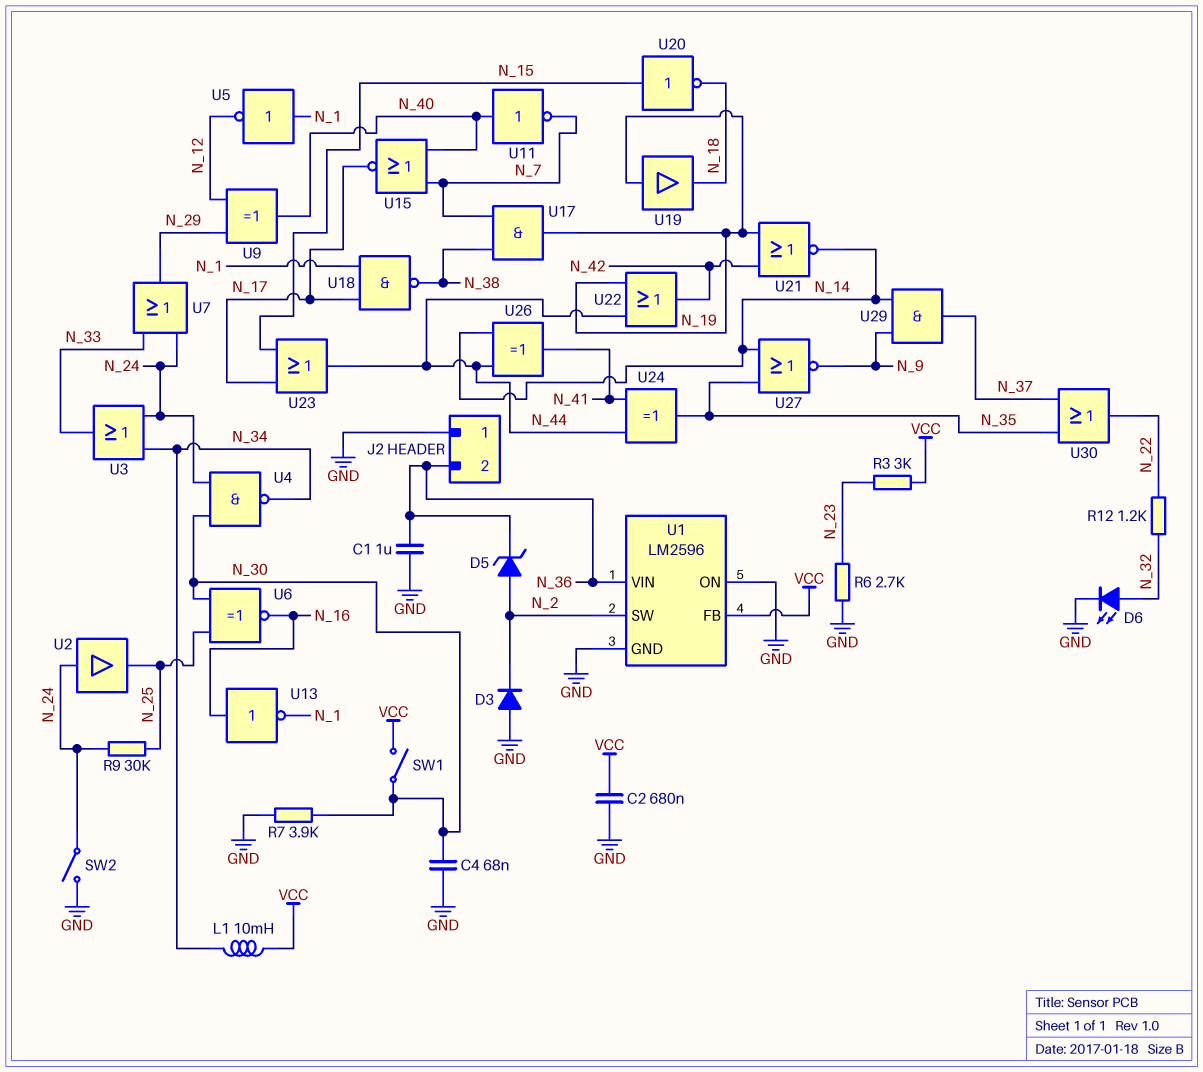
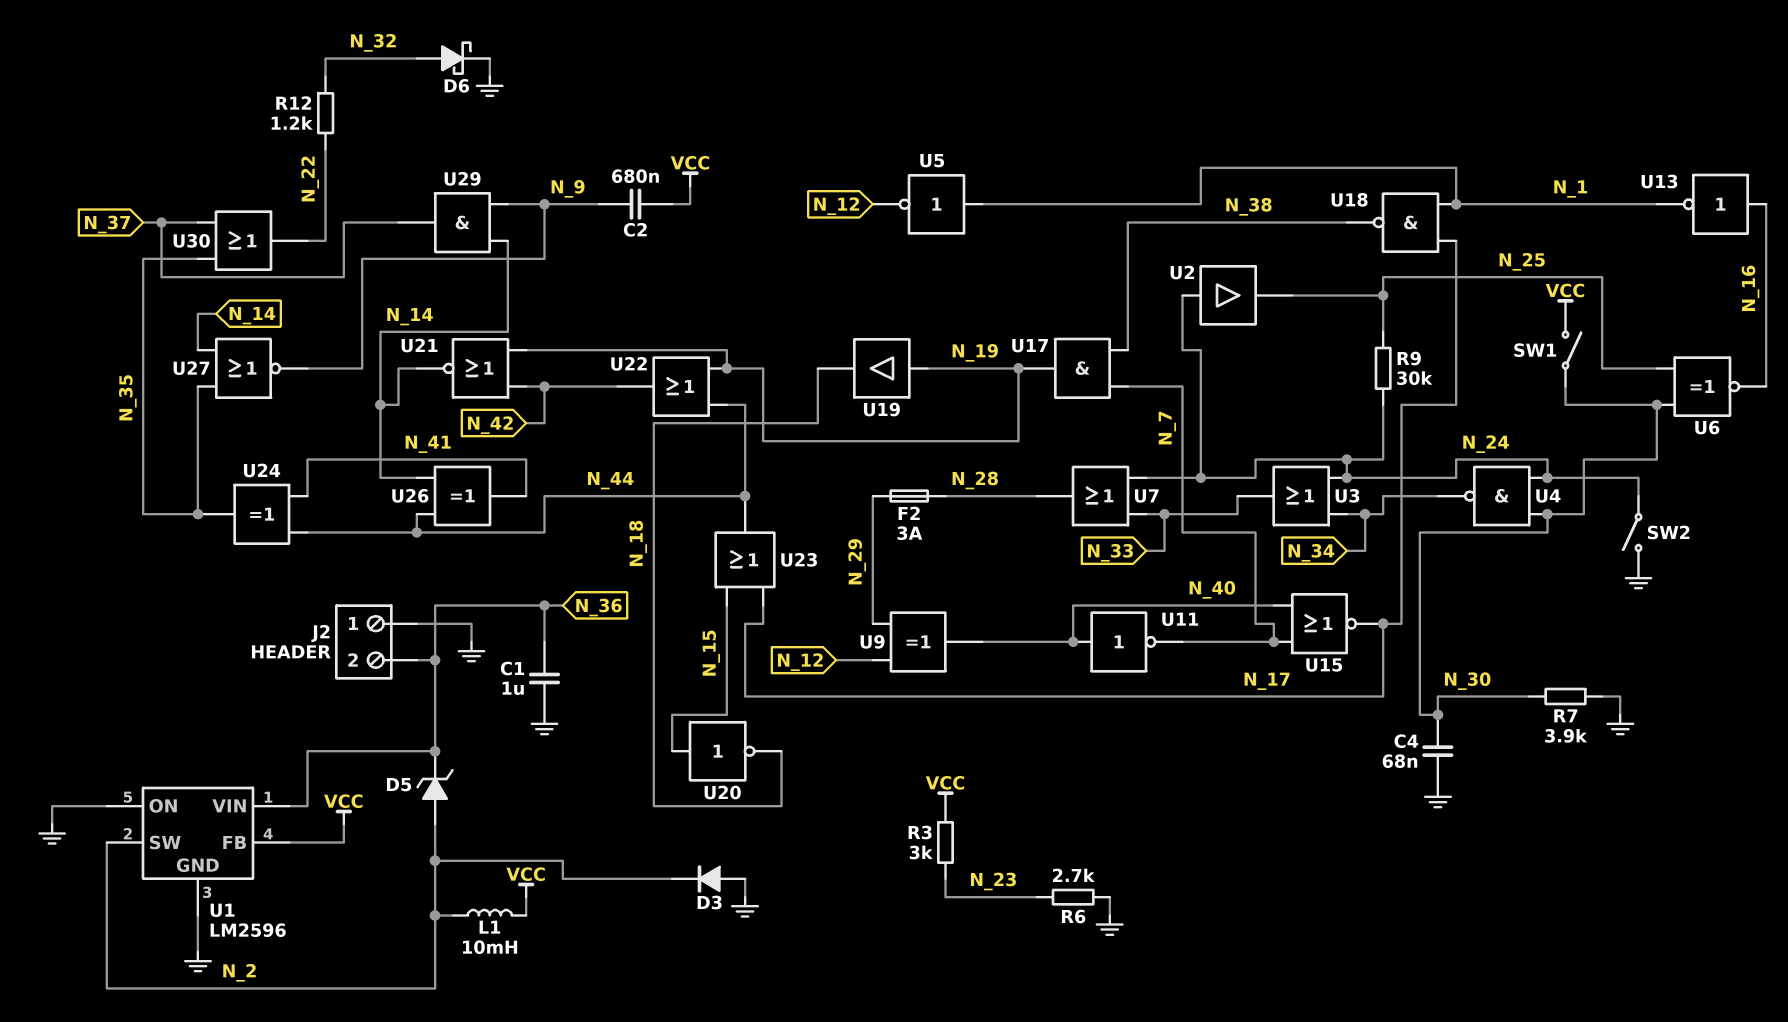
C2: 680nF (GND, VCC) -> 680nF (N_9, VCC)
D6: LED (A N_32, K GND) -> schottky (A N_32, K GND)
F2: none -> 3A (N_28, N_29)
L1: 10mH (N_34, VCC) -> 10mH (N_2, VCC)
U7: OR (in N_24, in N_33, out N_29) -> OR (in N_24, in N_33, out N_28)

